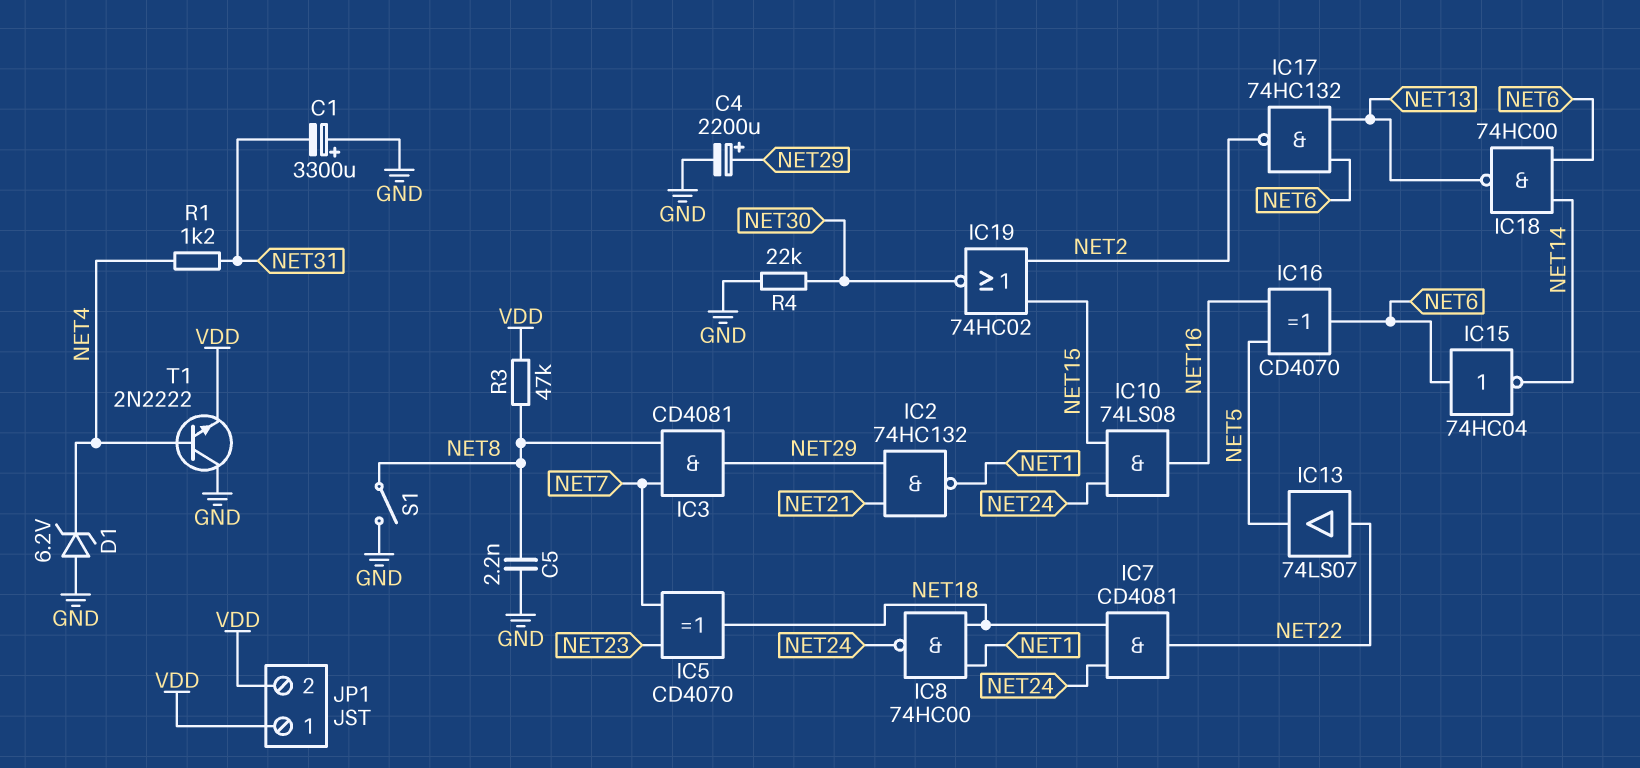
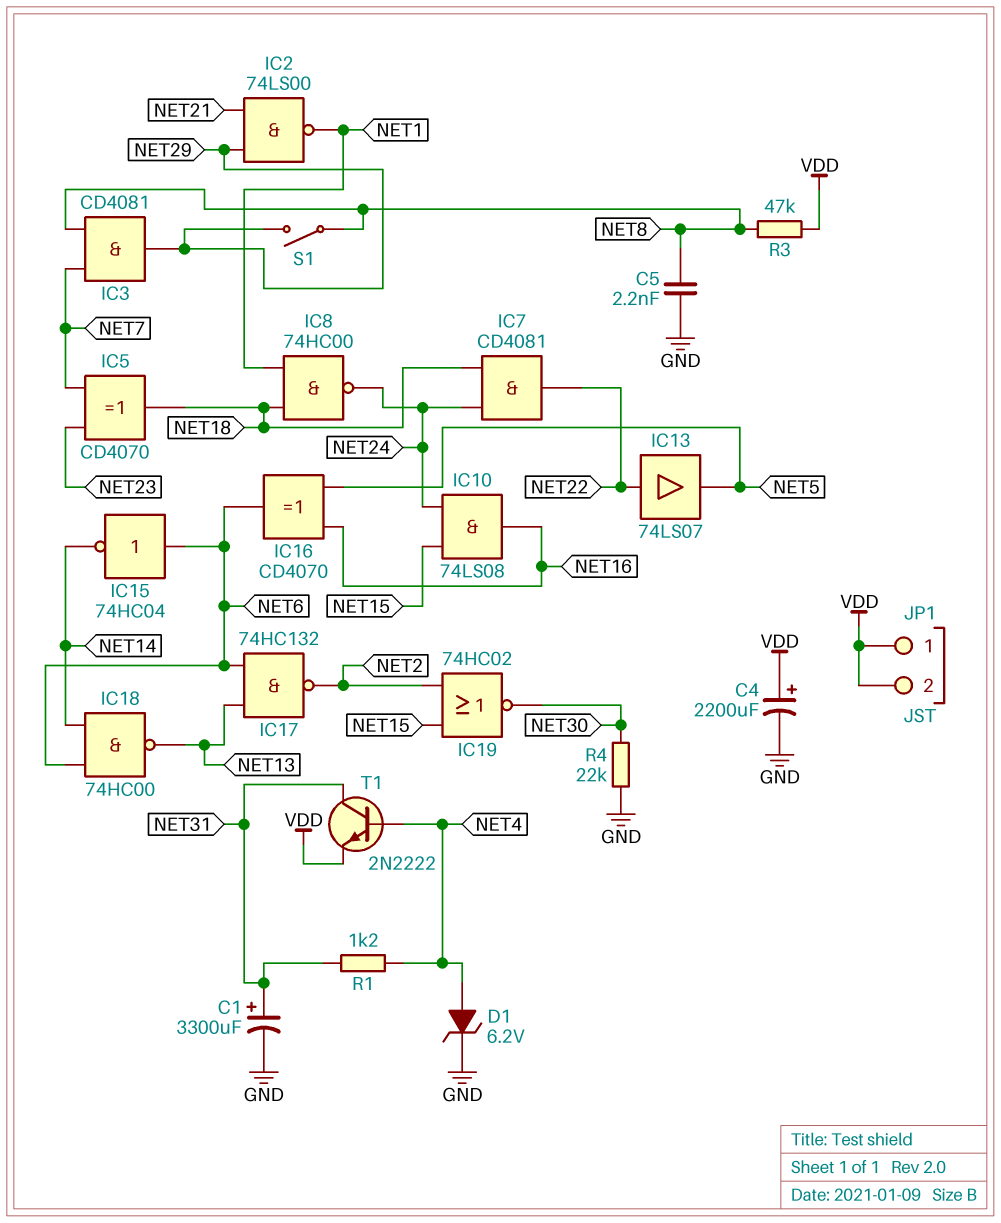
C1: 3300uF (plus GND, minus NET31) -> 3300uF (plus NET31, minus GND)
C4: 2200uF (plus NET29, minus GND) -> 2200uF (plus VDD, minus GND)
D1: zener 6.2V (A GND, K NET4) -> zener 6.2V (A NET4, K GND)
IC2: NAND 74HC132 (in NET21, in NET29, out NET1) -> NAND 74LS00 (in NET21, in NET29, out NET1)
S1: switch (GND, NET8) -> switch (NET8, NET29)
T1: NPN 2N2222 (B NET4, C GND, E VDD) -> NPN 2N2222 (B NET4, C NET31, E VDD)

